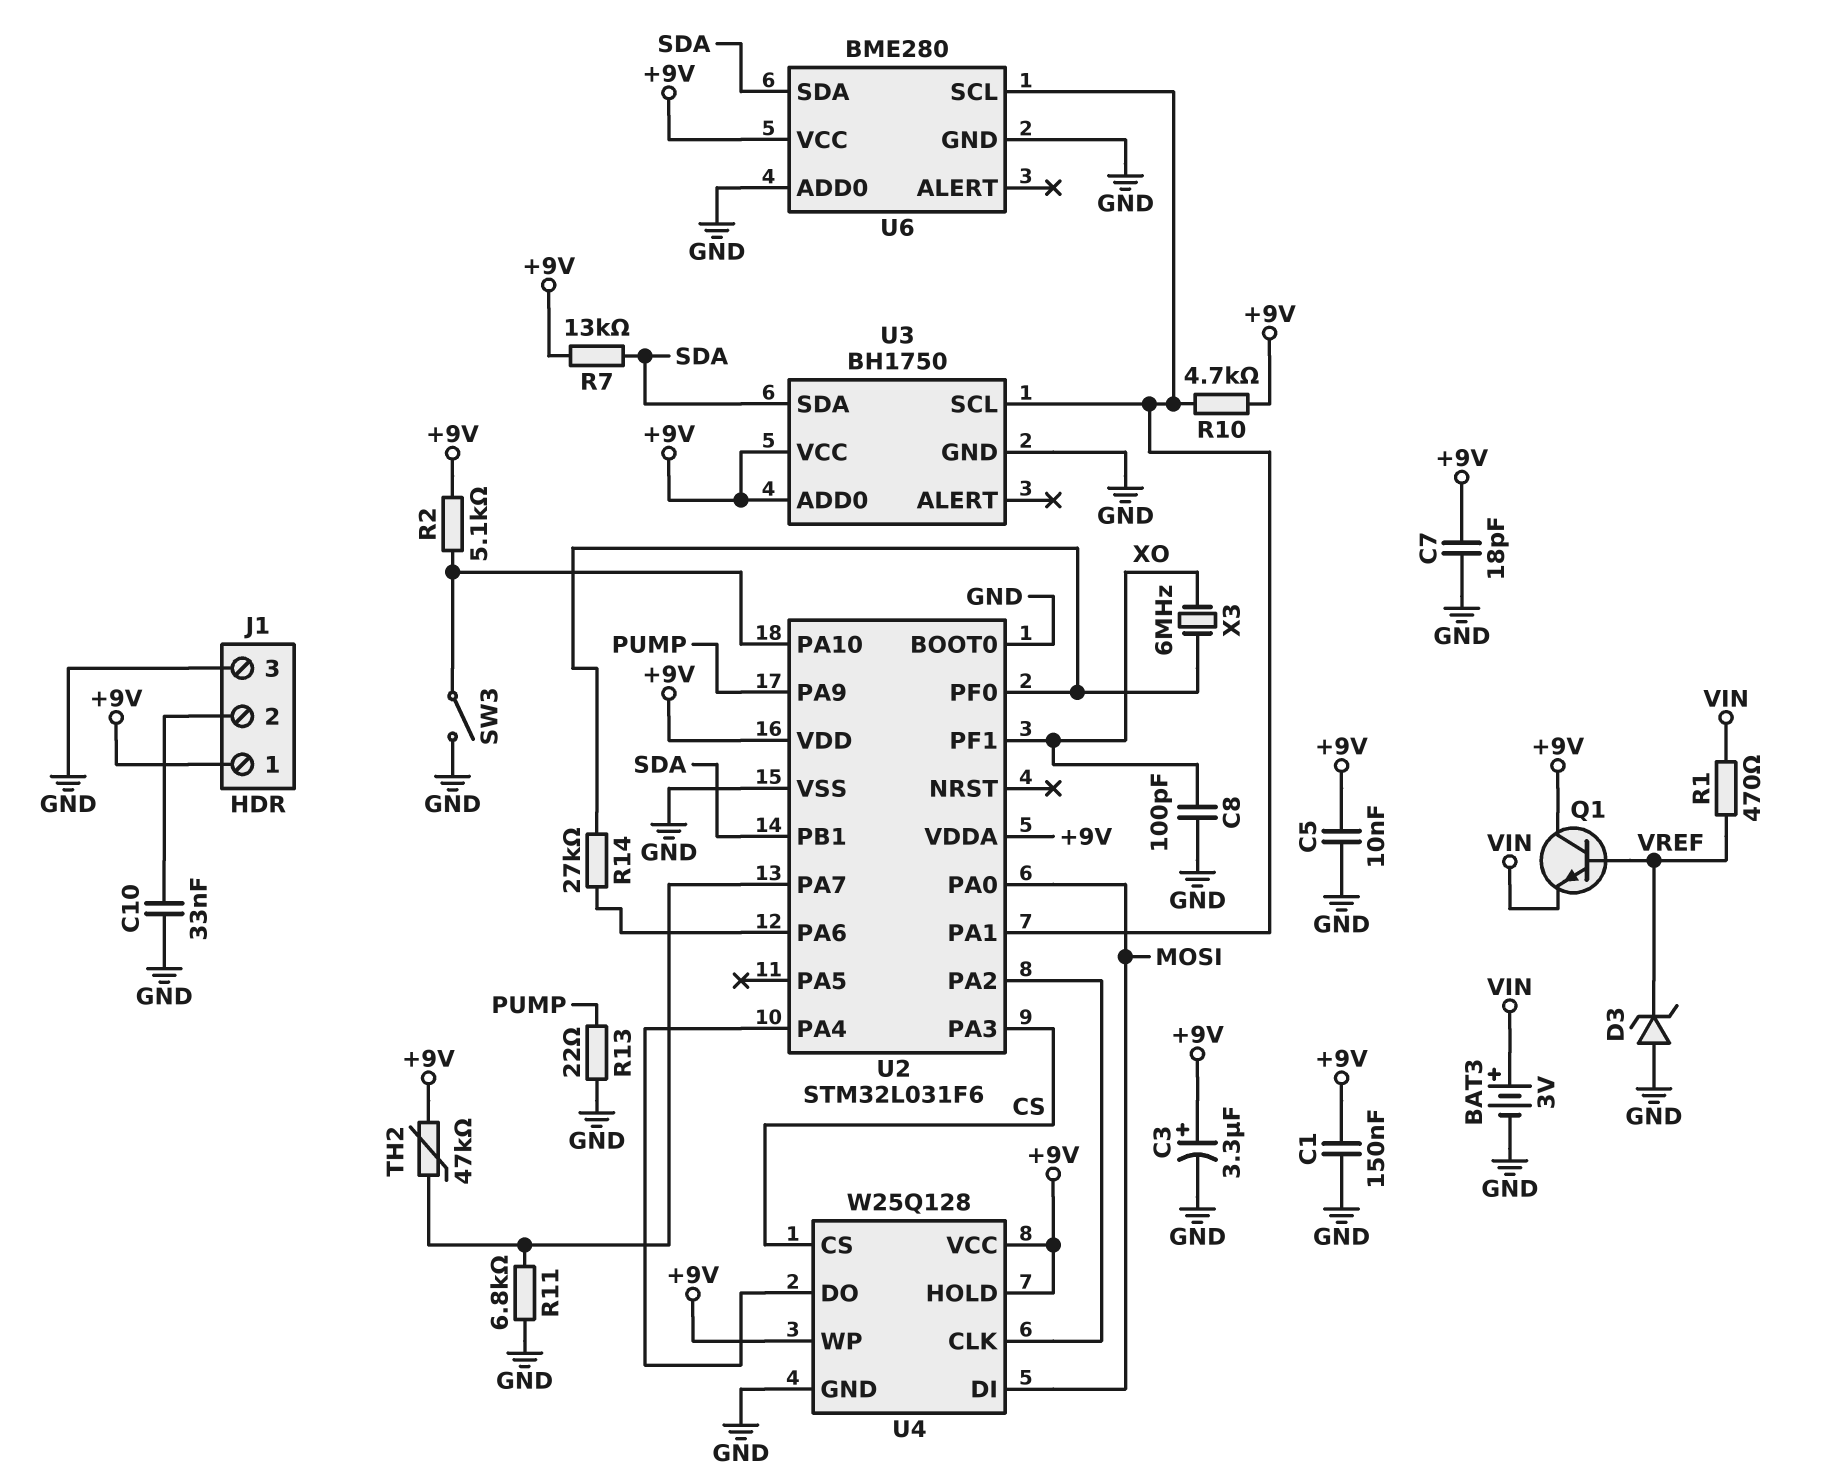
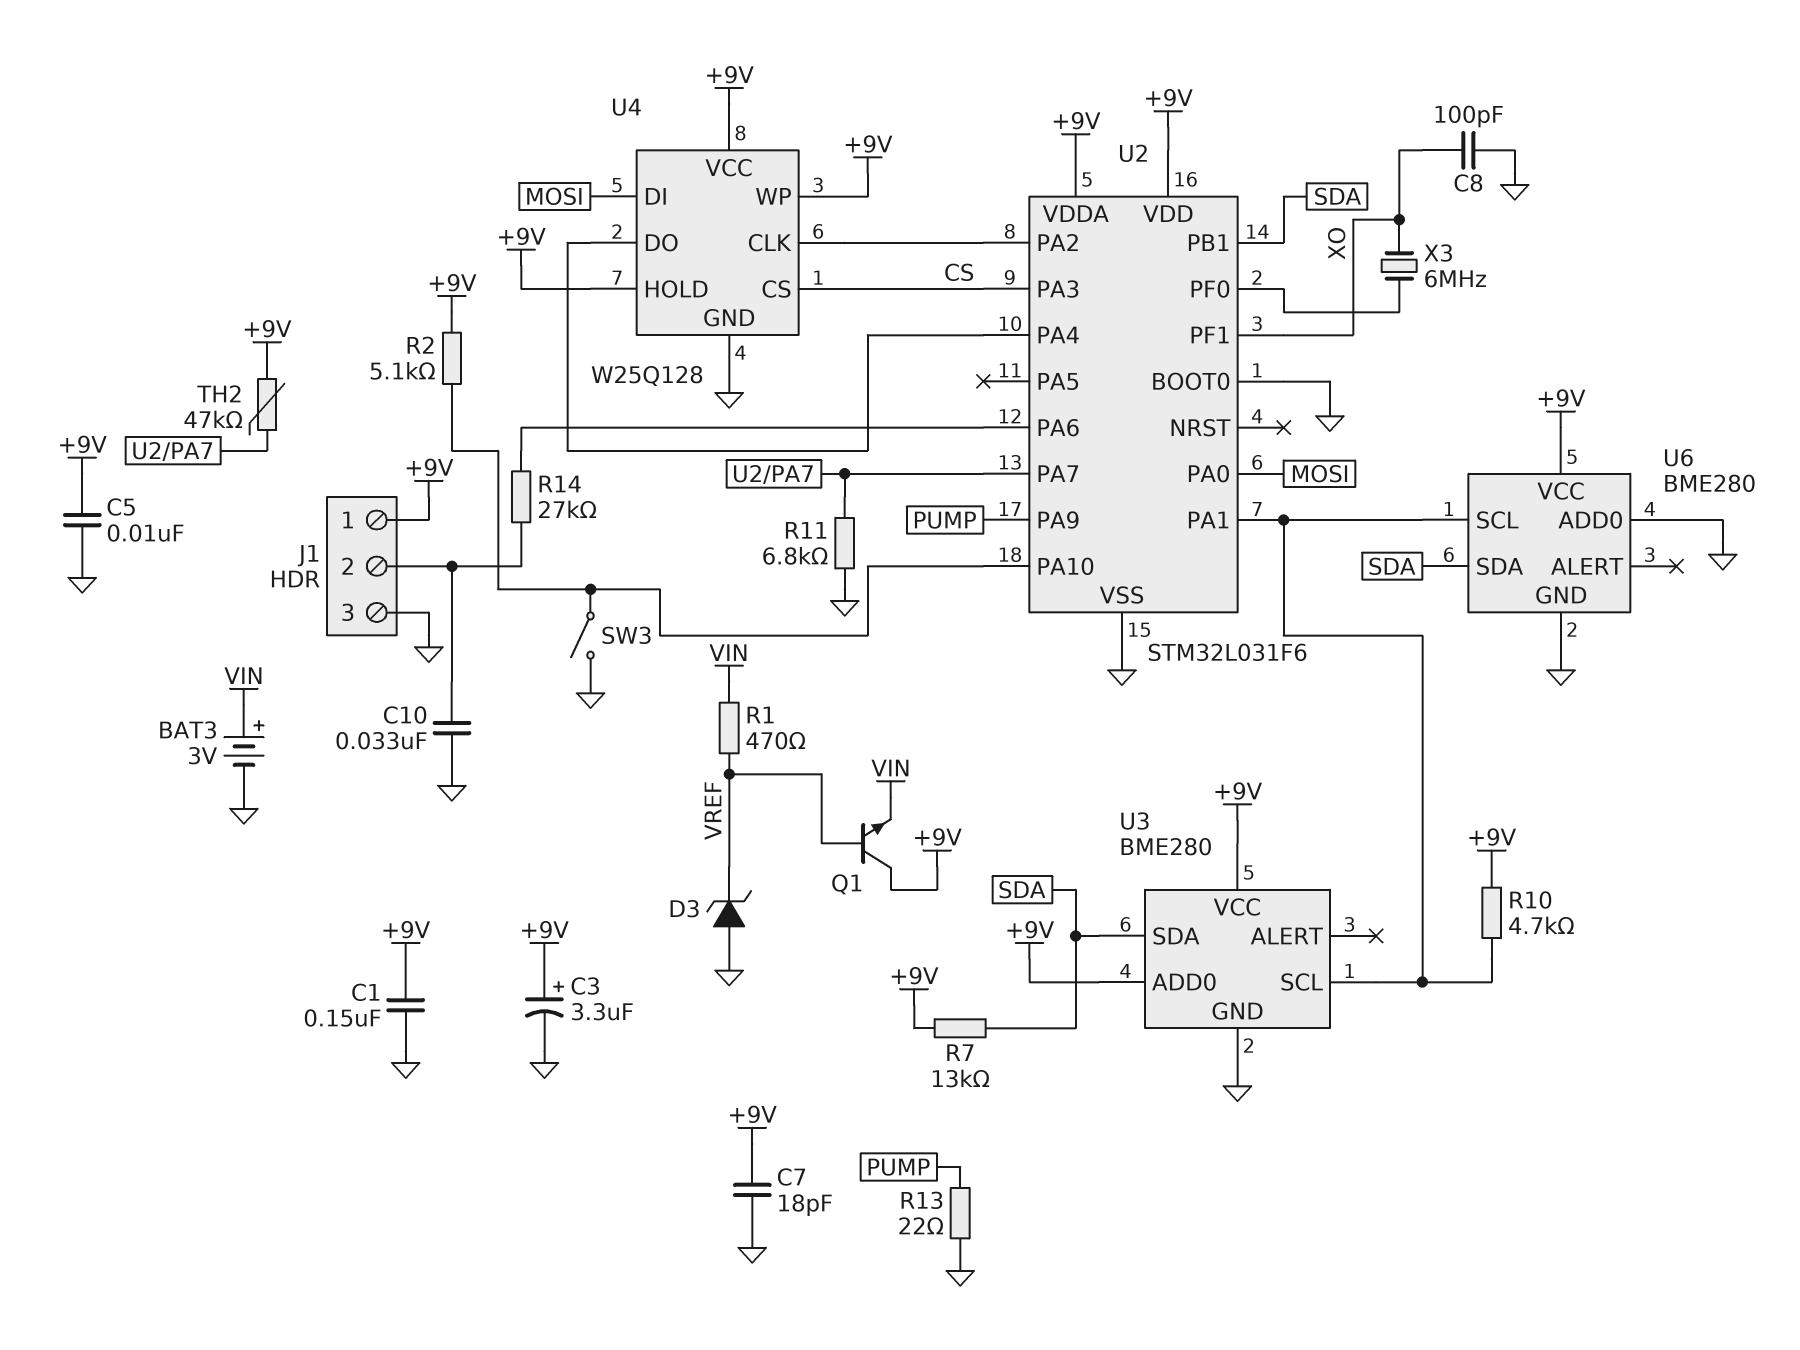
R14: 27k (U2/PA6, U2/PF0) -> 27k (J1/2, U2/PA6)
U3: BH1750 -> BME280

